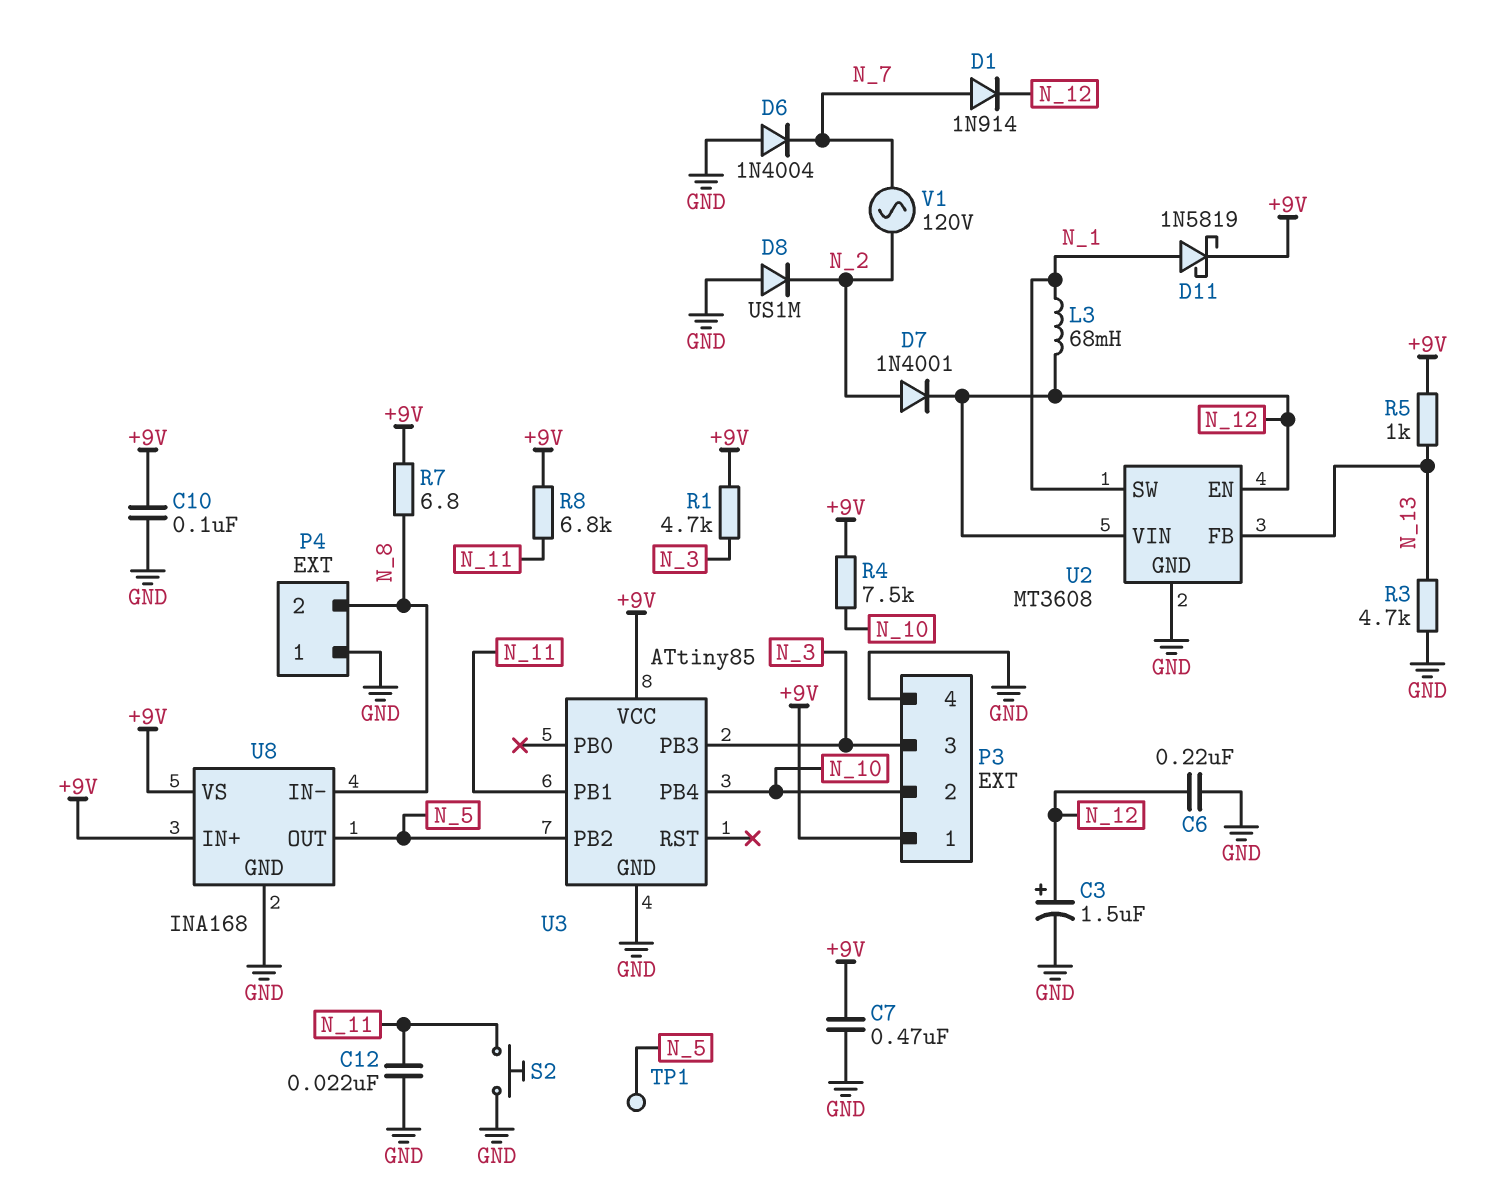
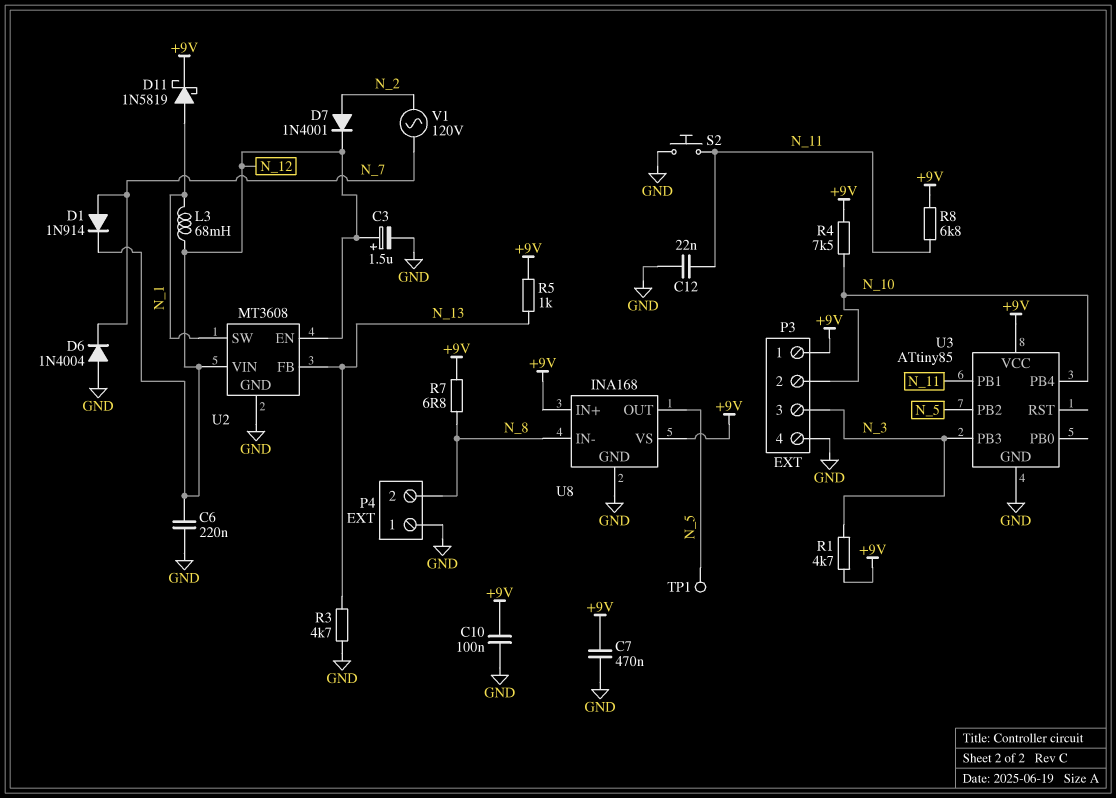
D8: diode US1M (A GND, K N_2) -> none

